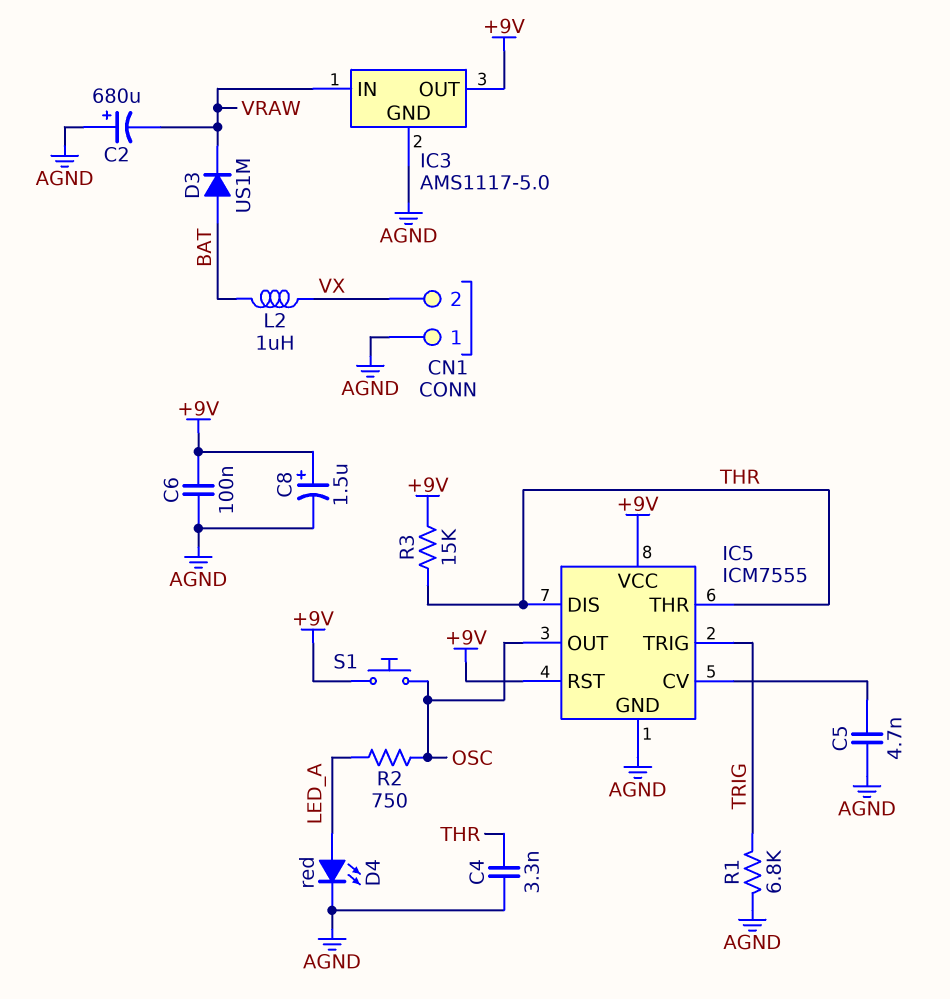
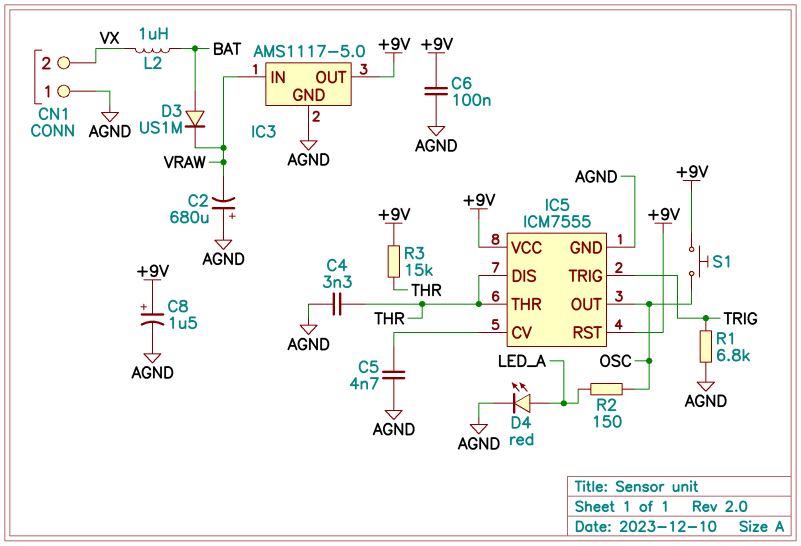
R2: 750 (LED_A, OSC) -> 150 (LED_A, OSC)

